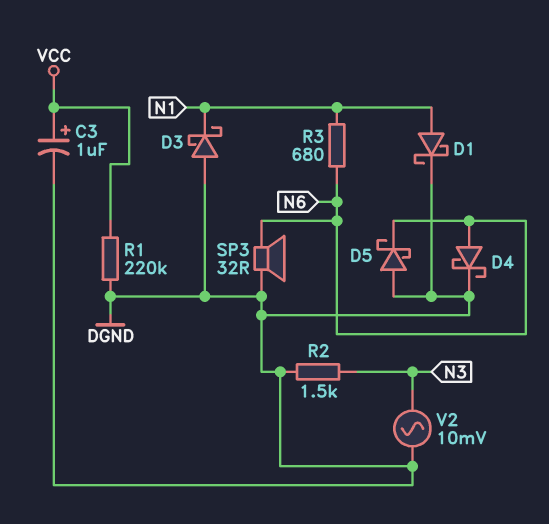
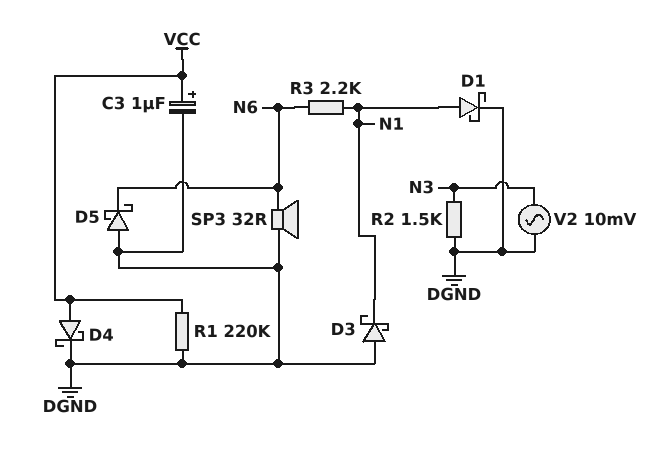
D4: schottky (A N6, K DGND) -> schottky (A VCC, K DGND)
R3: 680 (N1, N6) -> 2.2k (N1, N6)

